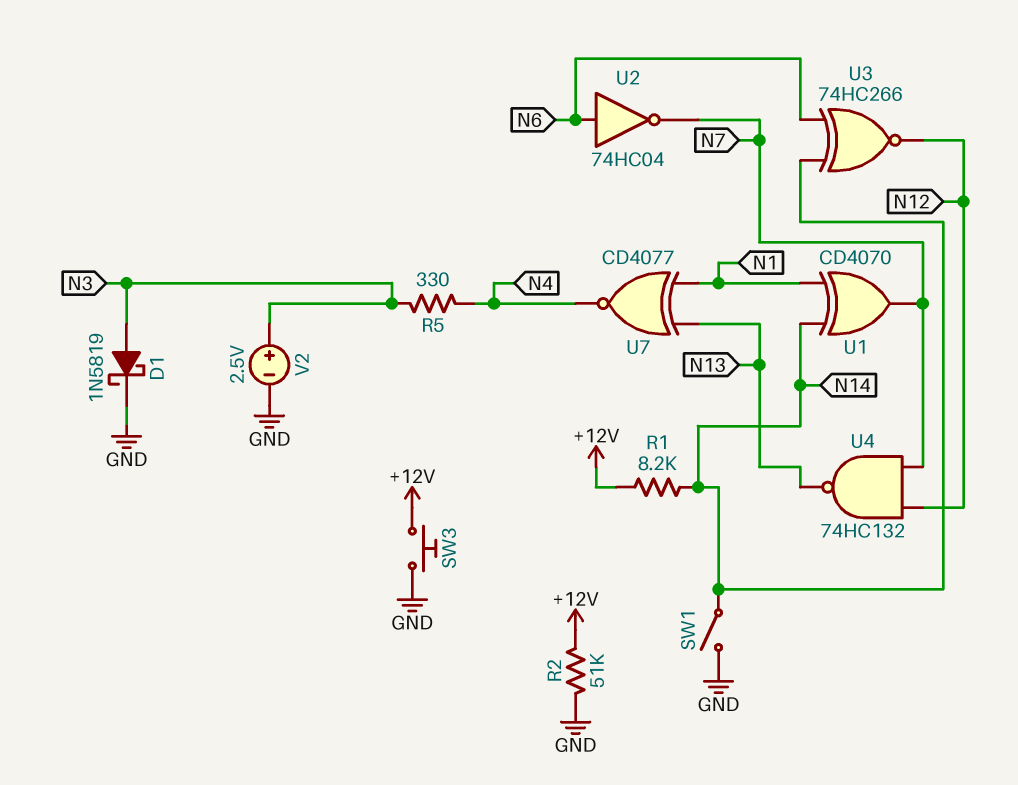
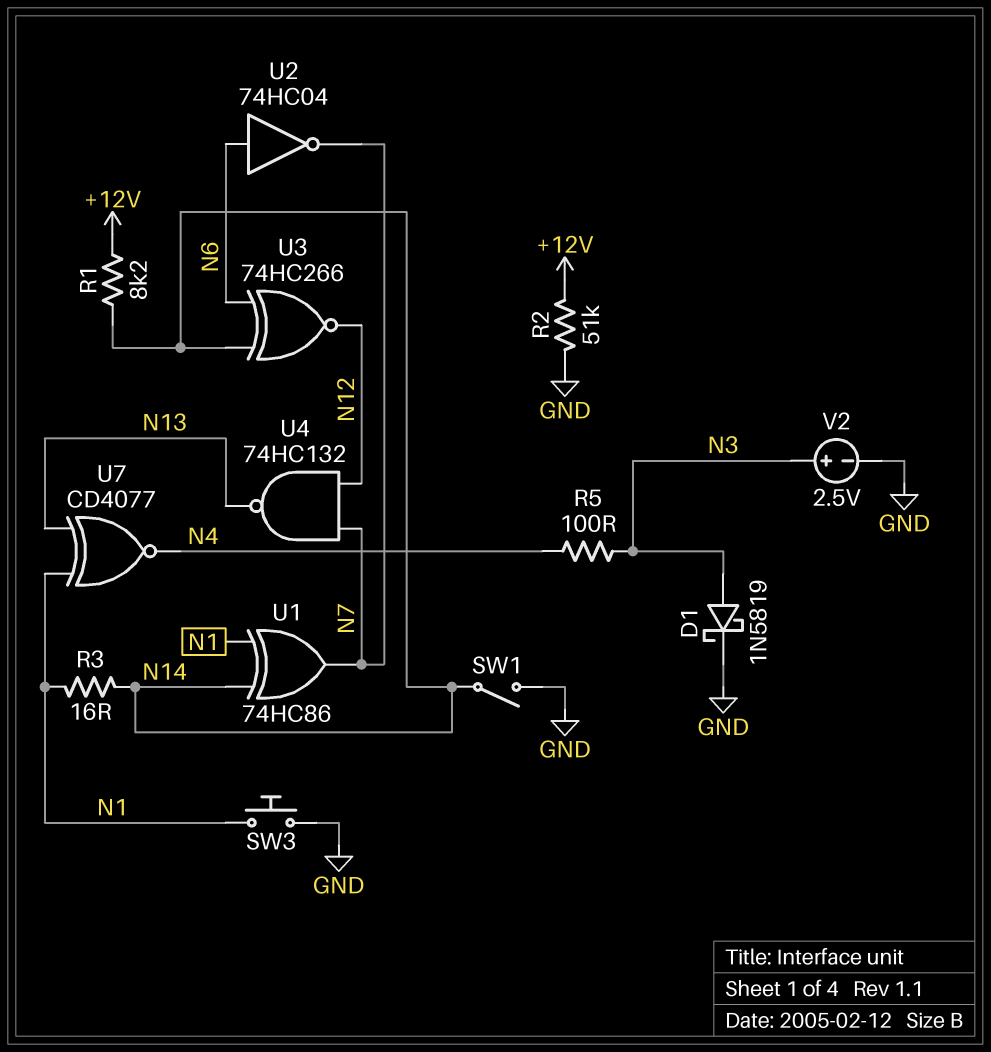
R3: none -> 16 (N1, N14)
R5: 330 (N3, N4) -> 100 (N3, N4)
SW3: button (+12V, GND) -> button (GND, N1)
U1: XOR CD4070 (in N1, in N14, out N7) -> XOR 74HC86 (in N1, in N14, out N7)

